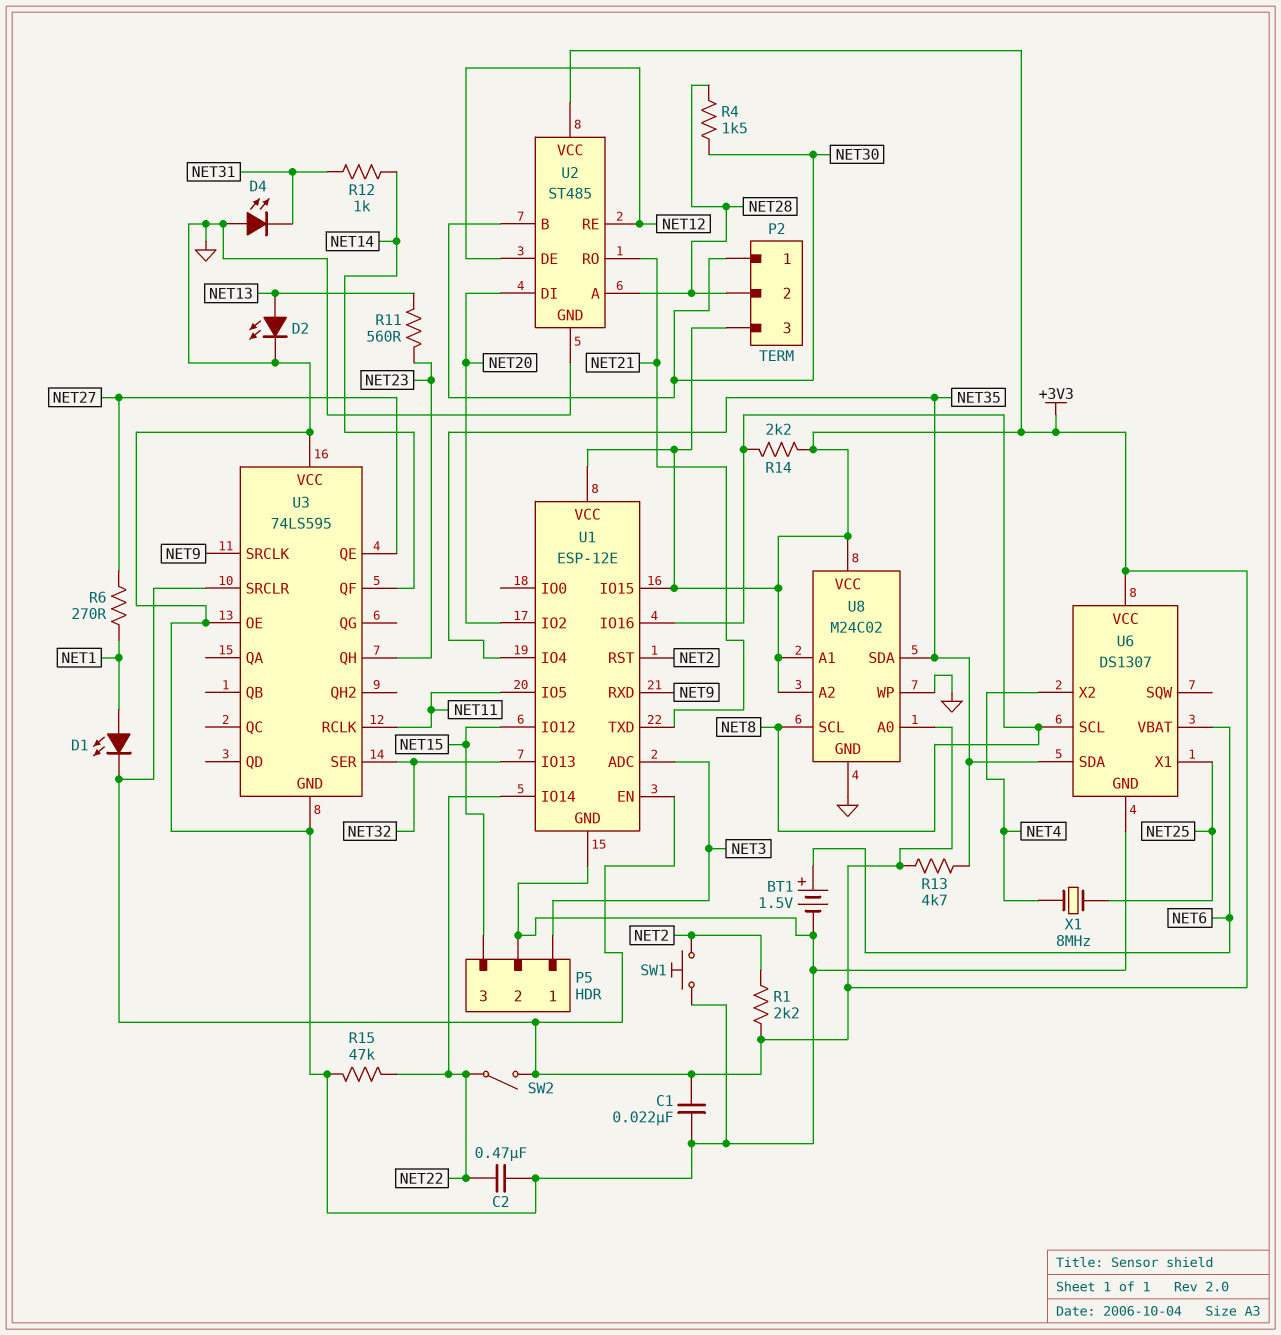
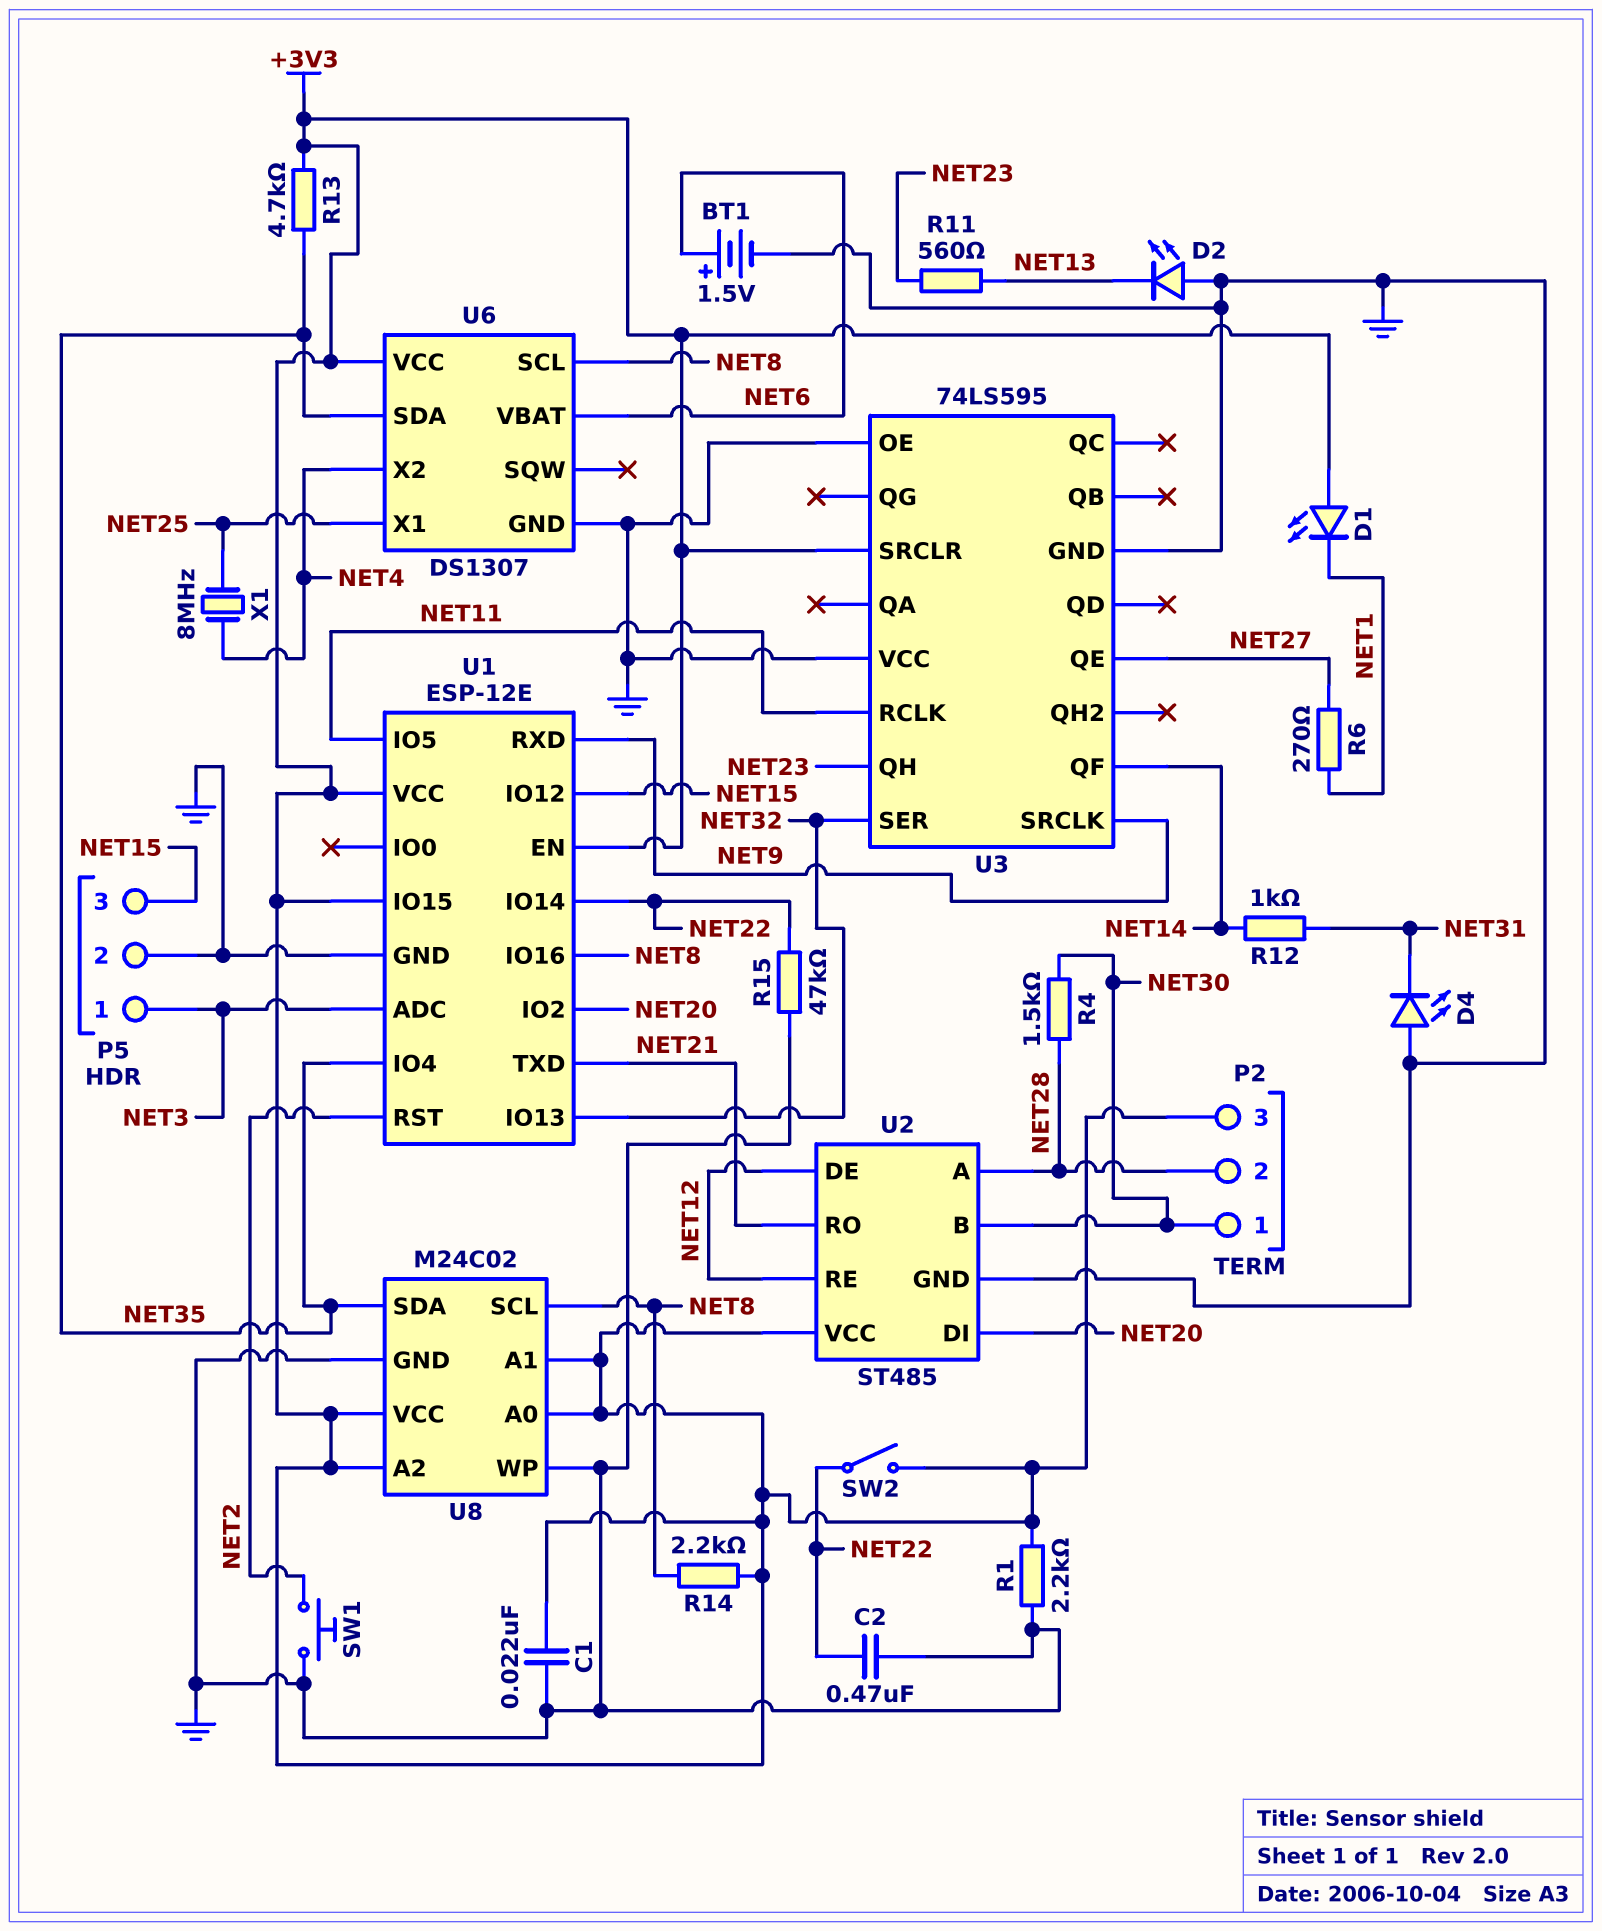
D1: LED (A NET1, K +3V3) -> LED (A +3V3, K NET1)
D2: LED (A NET13, K GND) -> LED (A GND, K NET13)
R1: 2.2k (+3V3, NET2) -> 2.2k (+3V3, GND)

